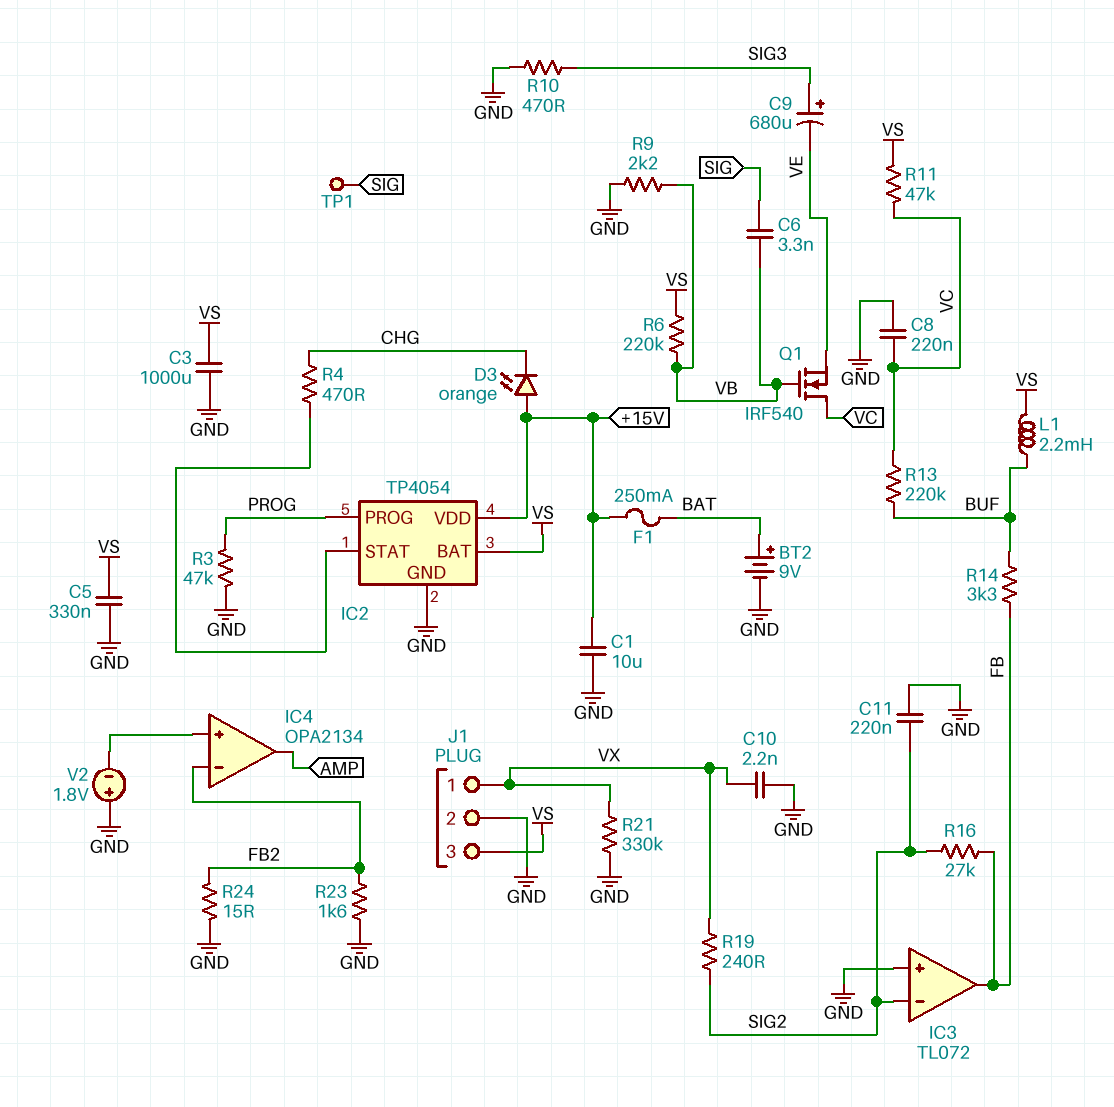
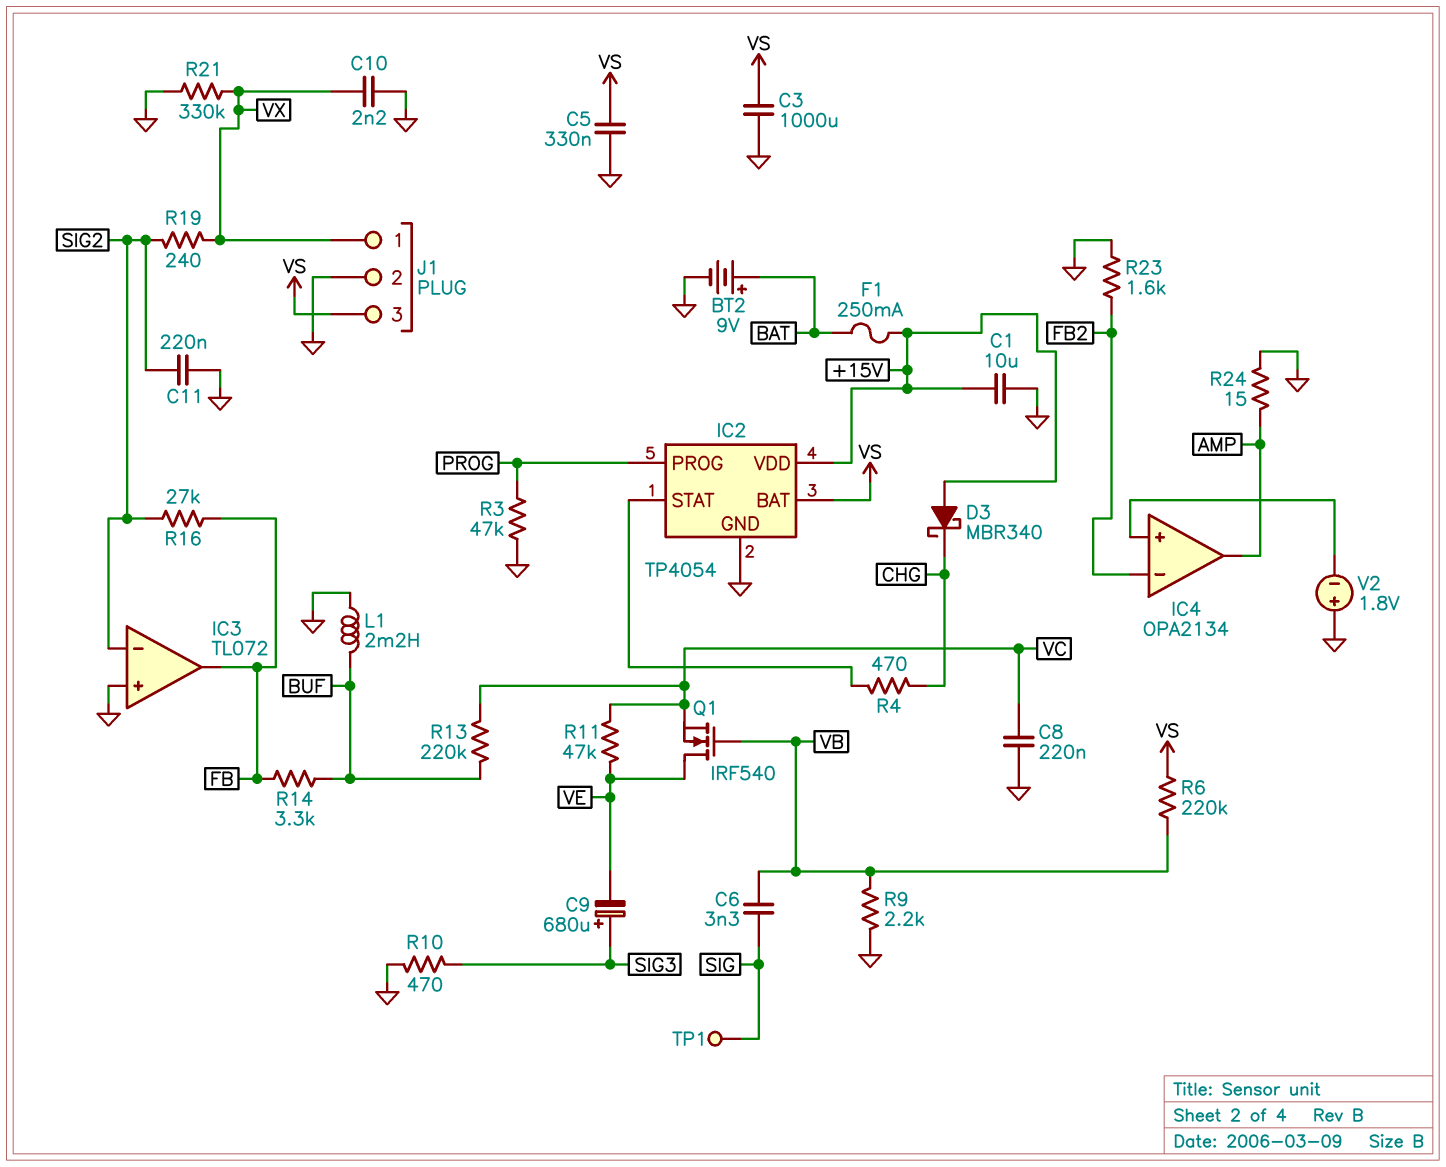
D3: LED orange (A +15V, K CHG) -> schottky MBR340 (A +15V, K CHG)
L1: 2.2mH (BUF, VS) -> 2.2mH (BUF, GND)
Q1: NMOS IRF540 (G VB, D VC, S VE) -> NMOS IRF540 (G VB, D VE, S VC)
R11: 47k (VC, VS) -> 47k (VC, VE)
R24: 15 (FB2, GND) -> 15 (AMP, GND)

